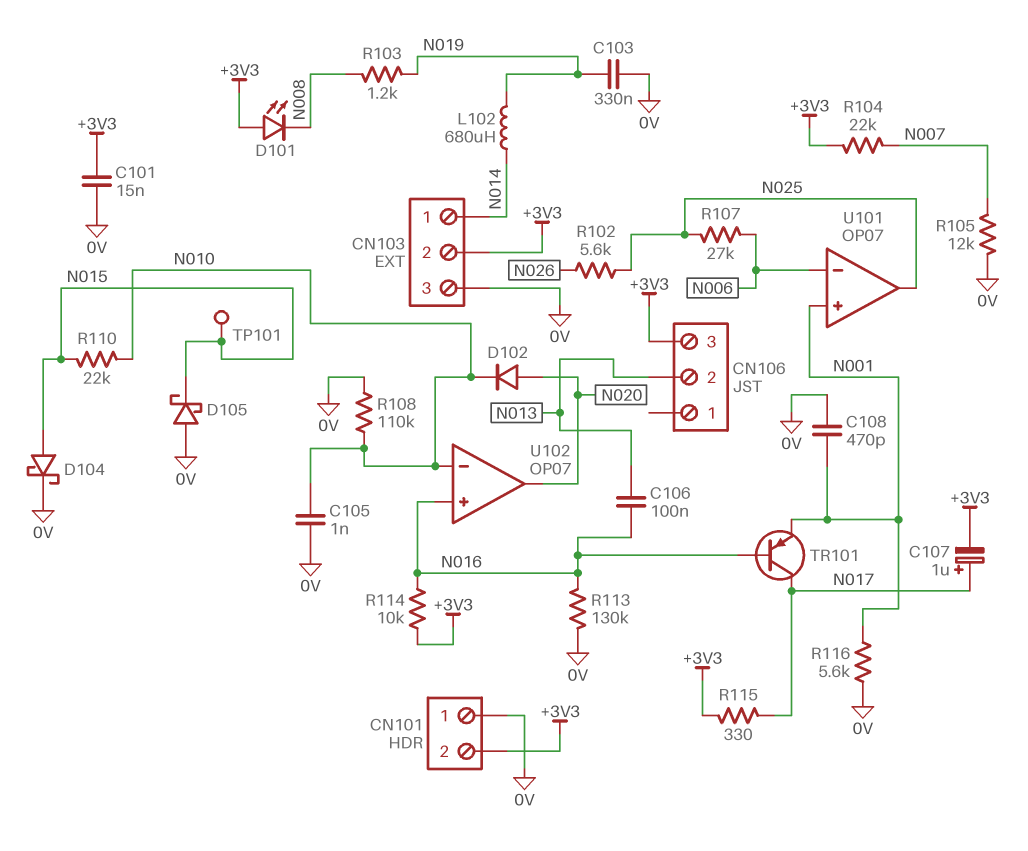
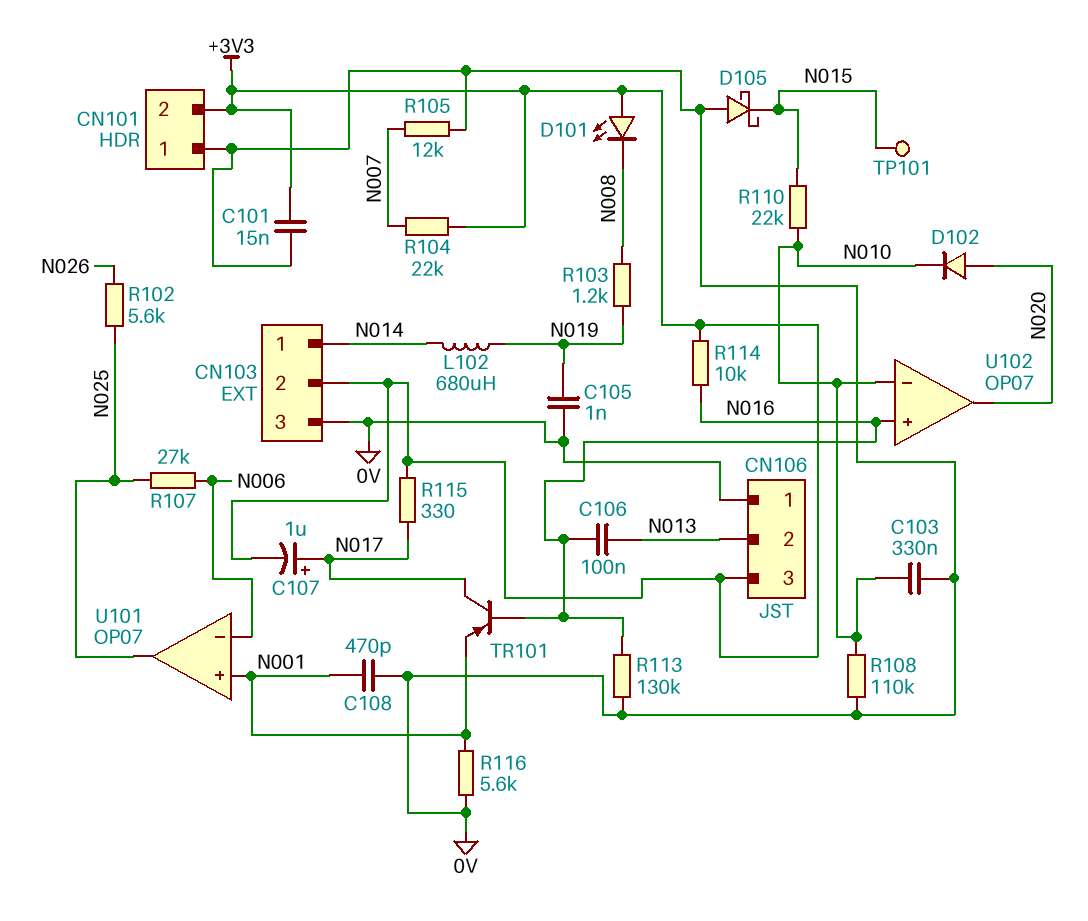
C103: 330nF (0V, N019) -> 330nF (0V, N010)
C105: 1nF (0V, N010) -> 1nF (0V, N019)
CN106 pin 1: none -> 0V
D104: schottky (A N015, K 0V) -> none

